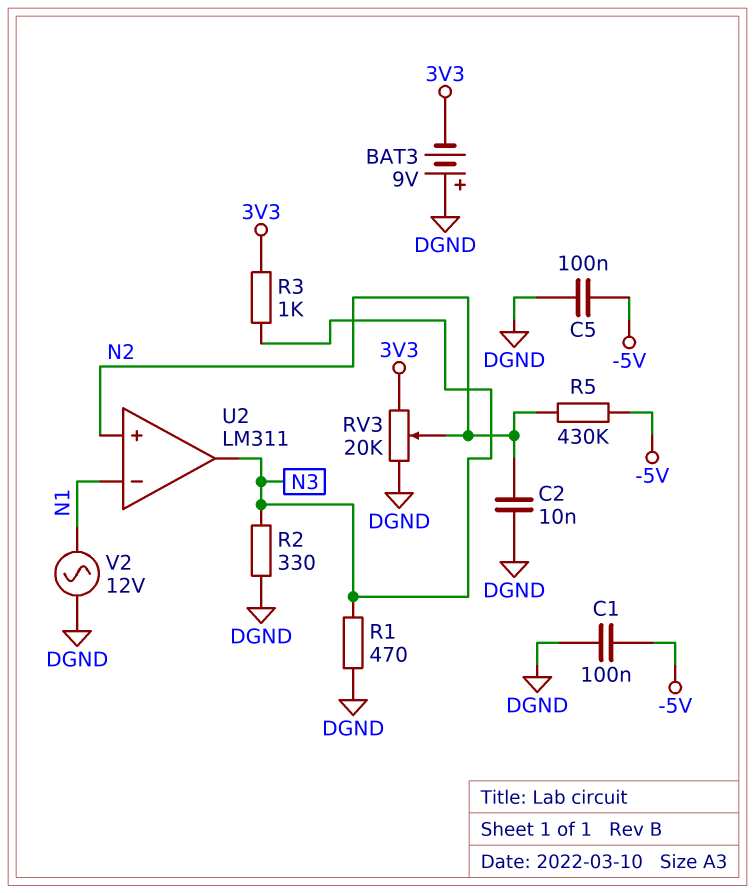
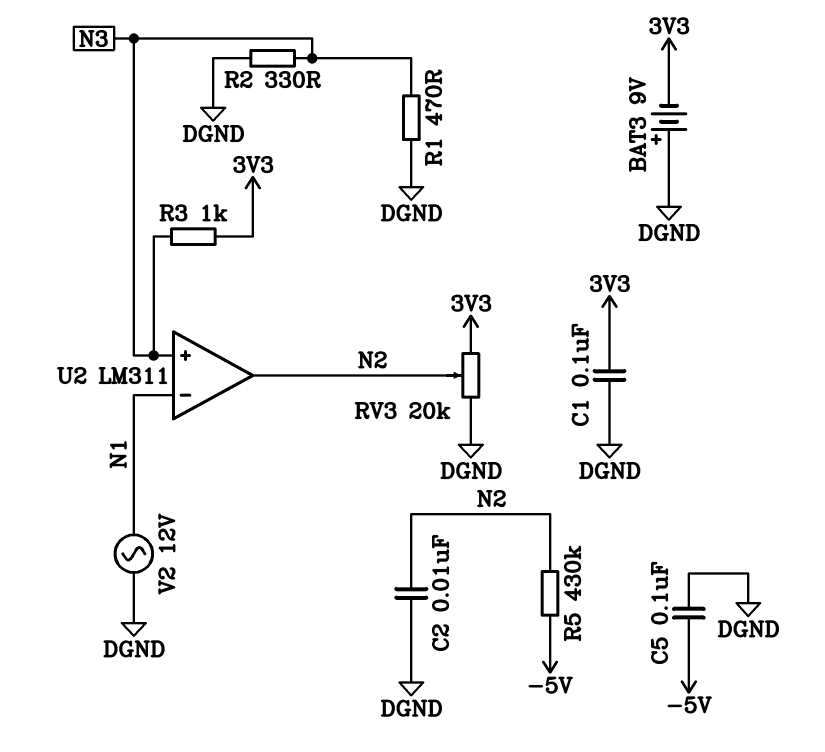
C1: 100nF (-5V, DGND) -> 100nF (3V3, DGND)
U2 pin in+: N2 -> N3
U2 pin out: N3 -> N2

